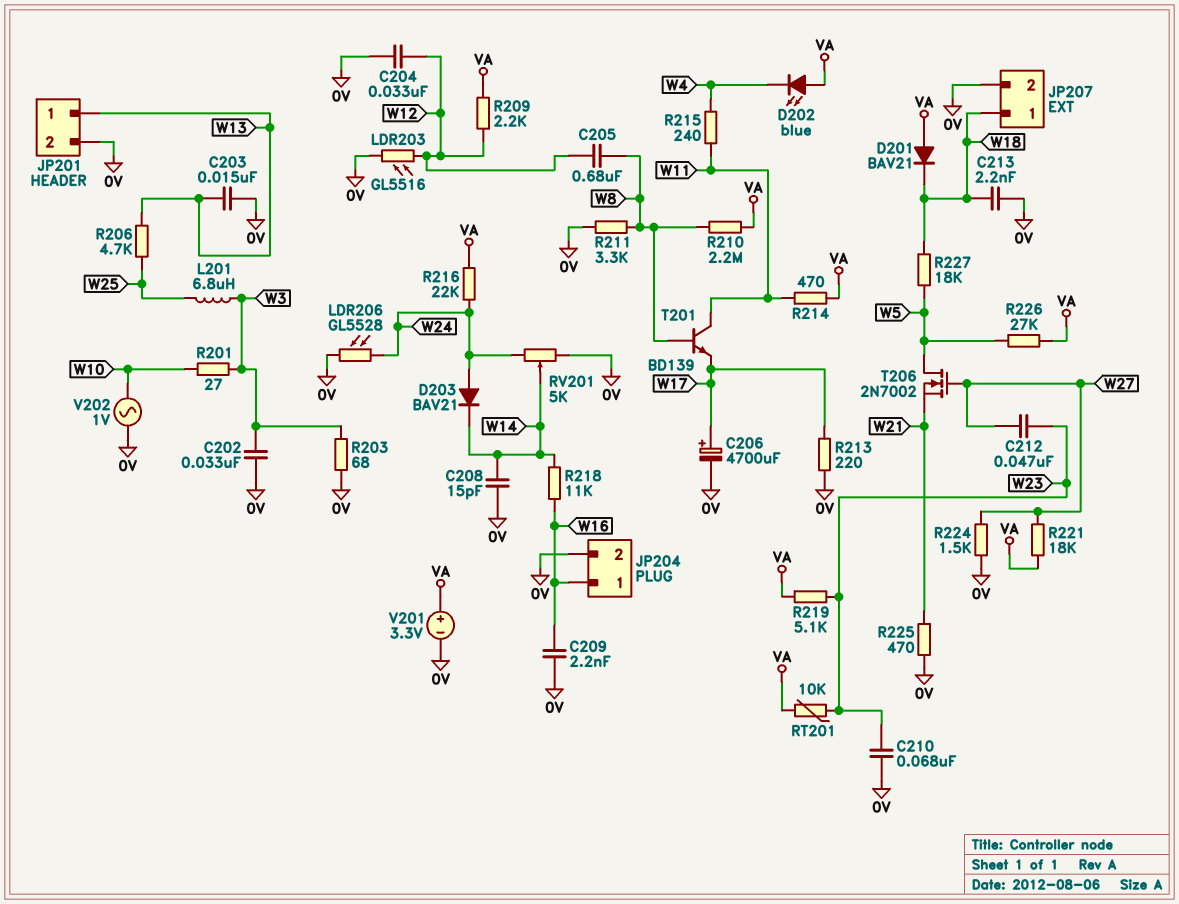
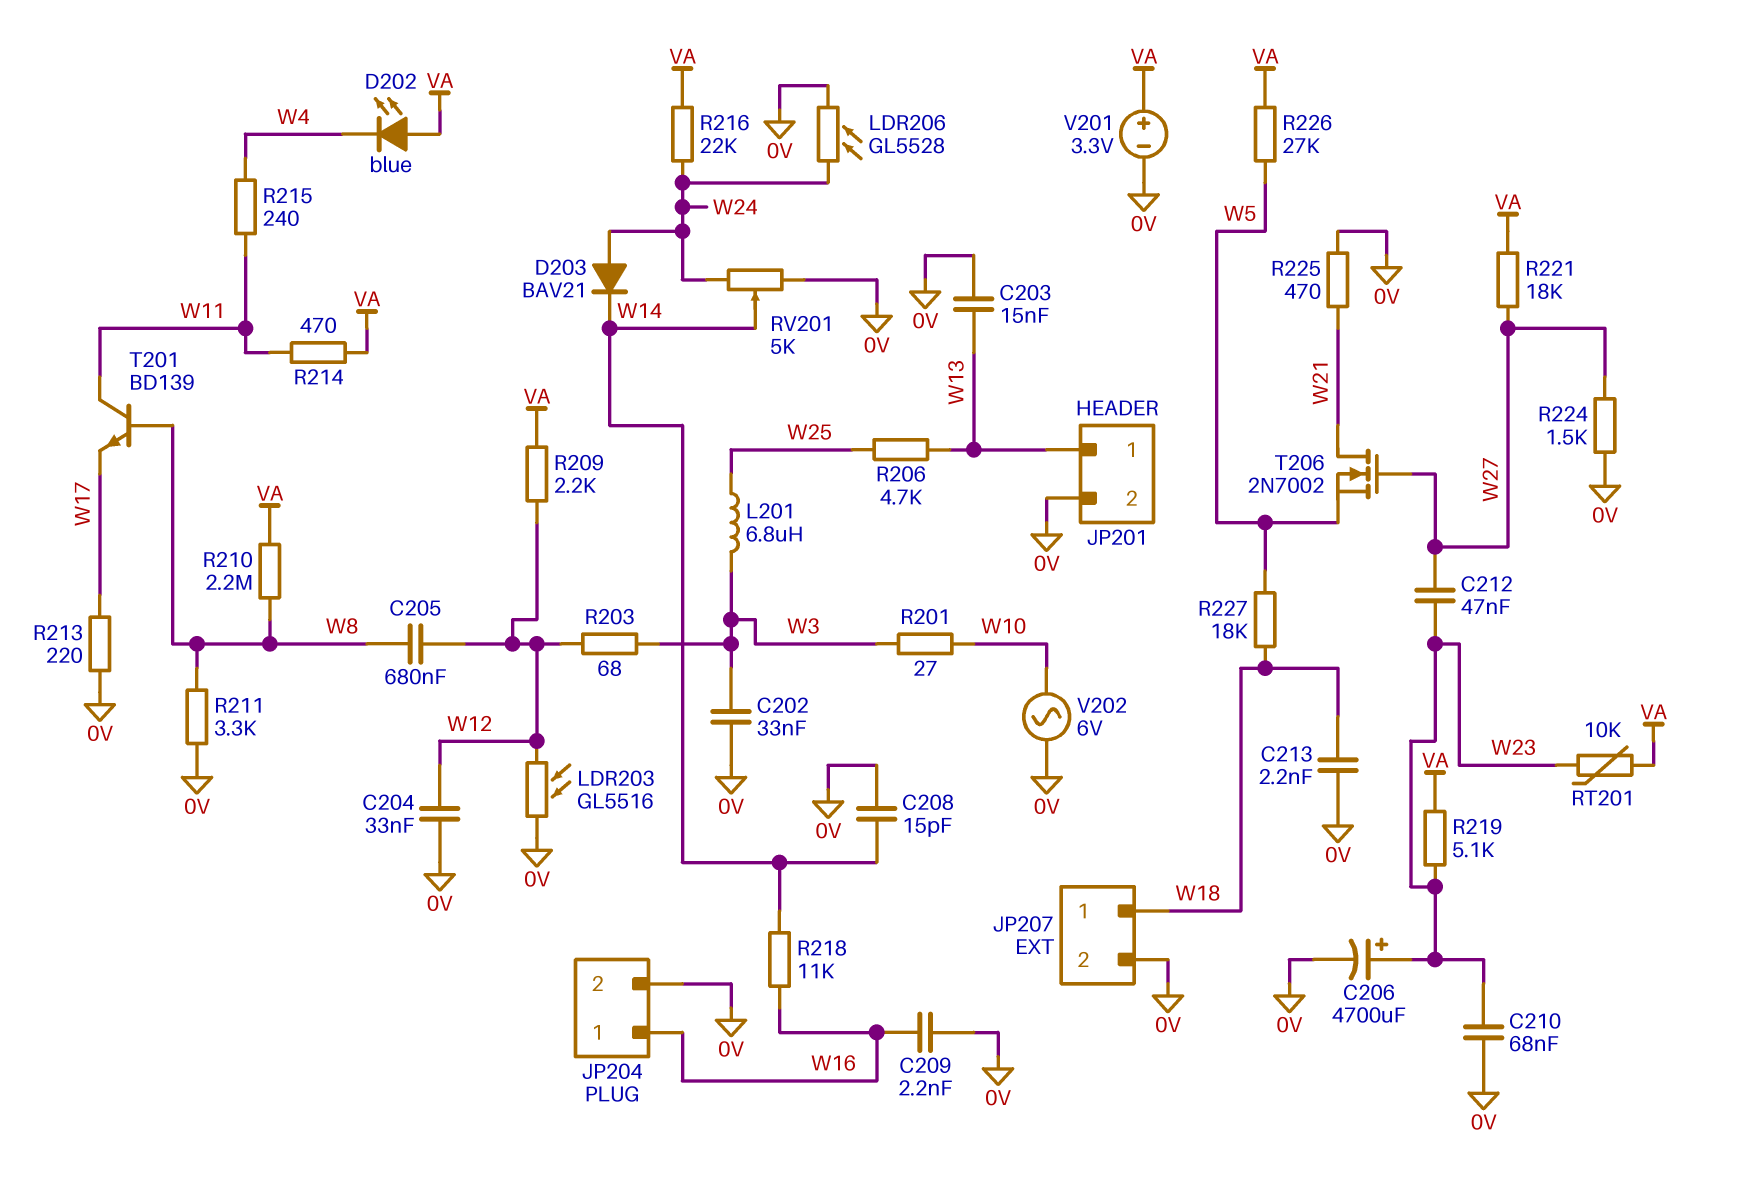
C206: 4700uF (plus W17, minus 0V) -> 4700uF (plus W23, minus 0V)
D201: diode BAV21 (A VA, K W18) -> none
R203: 68 (0V, W3) -> 68 (W3, W12)
T206: NMOS 2N7002 (G W27, D W5, S W21) -> NMOS 2N7002 (G W27, D W21, S W5)
V202: AC 1V (0V, W10) -> AC 6V (0V, W10)

